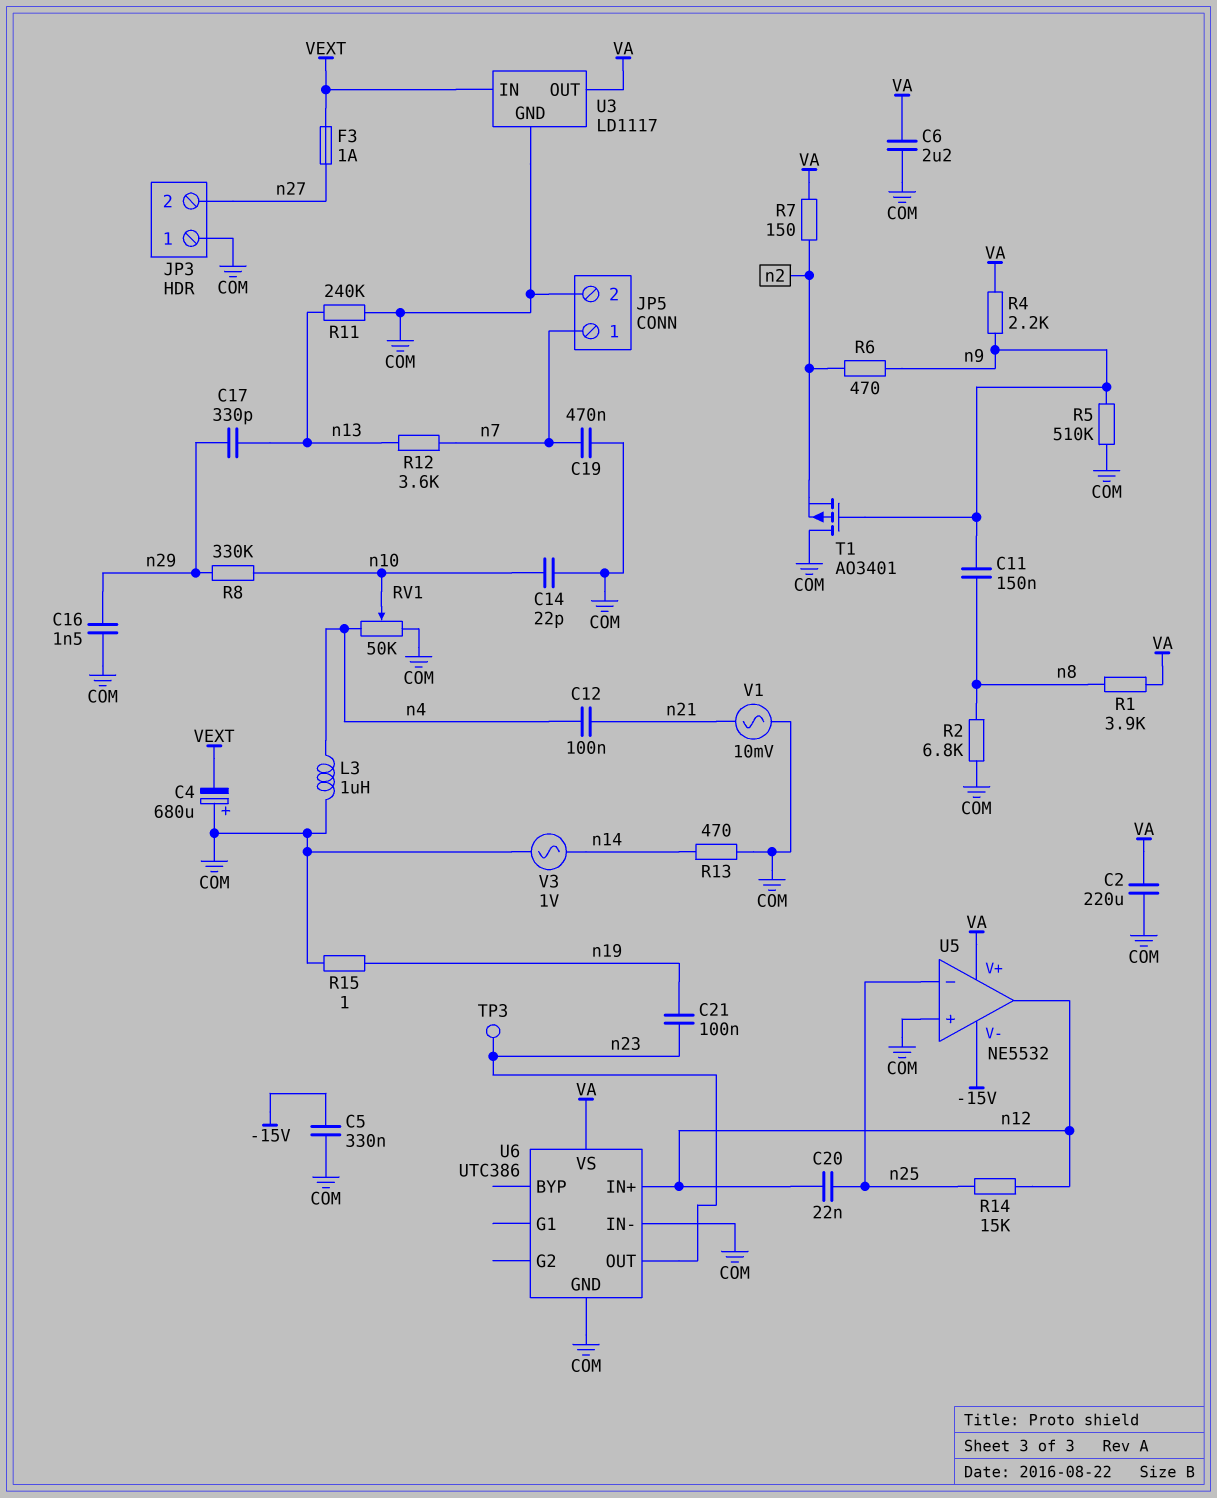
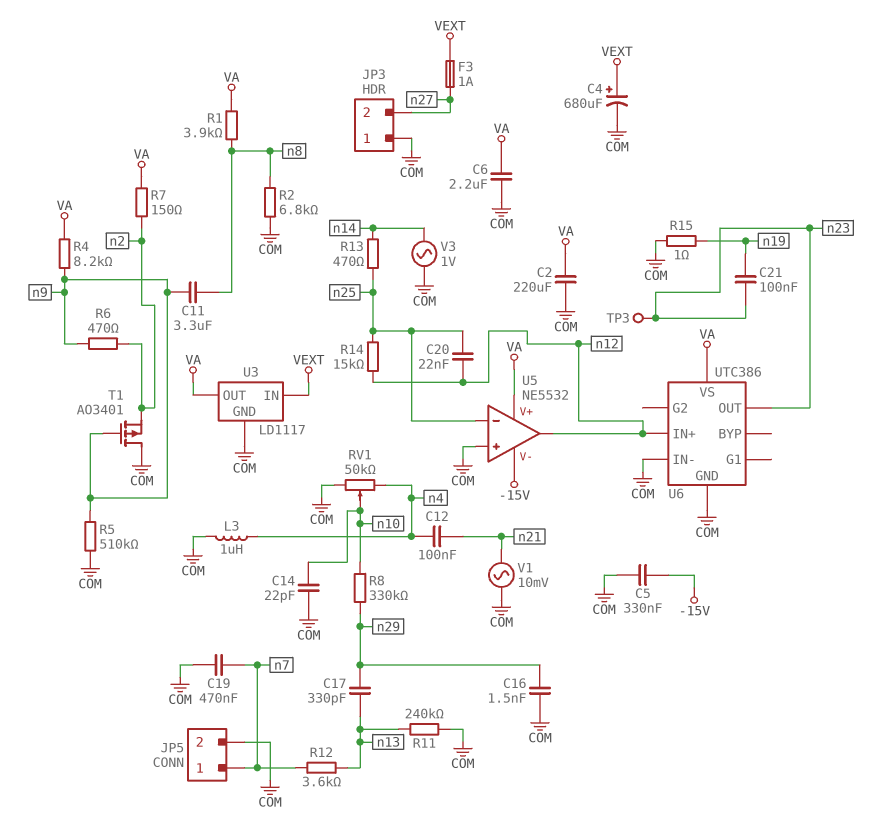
C4: 680uF (plus COM, minus VEXT) -> 680uF (plus VEXT, minus COM)
C11: 150nF (n8, n9) -> 3.3uF (n8, n9)
R4: 2.2k (VA, n9) -> 8.2k (VA, n9)
R13: 470 (COM, n14) -> 470 (n14, n25)

